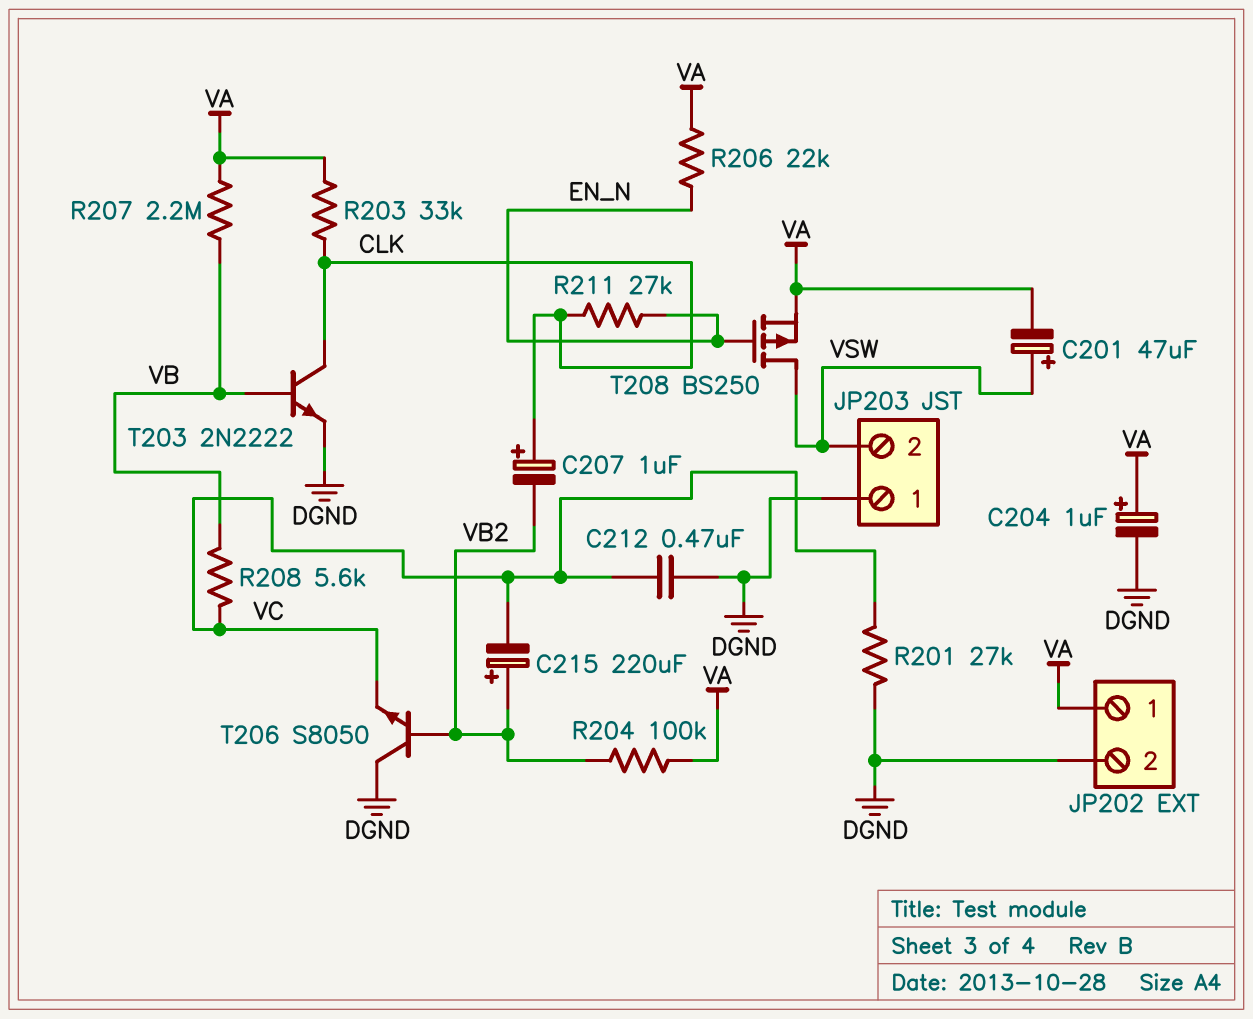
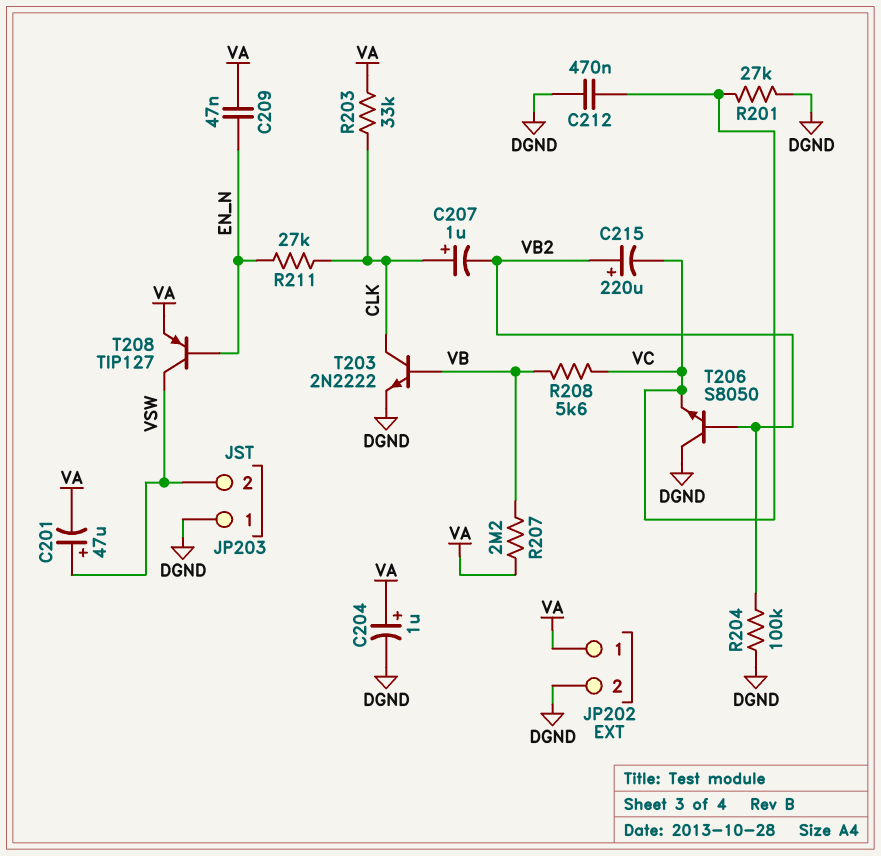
C209: none -> 47nF (EN_N, VA)
R204: 100k (VA, VB2) -> 100k (DGND, VB2)
R206: 22k (EN_N, VA) -> none
T208: PMOS BS250 (G EN_N, D VSW, S VA) -> PNP TIP127 (B EN_N, C VSW, E VA)

